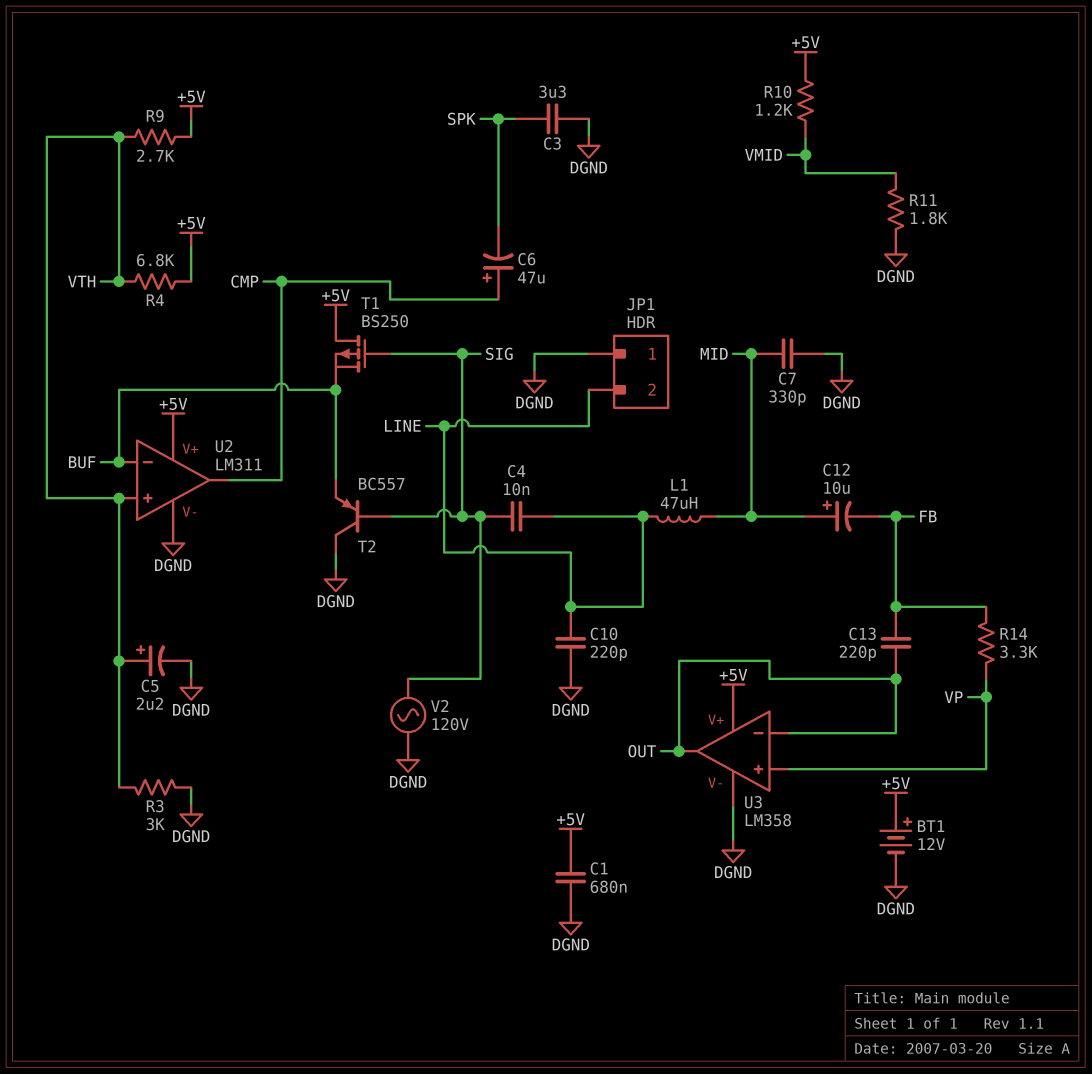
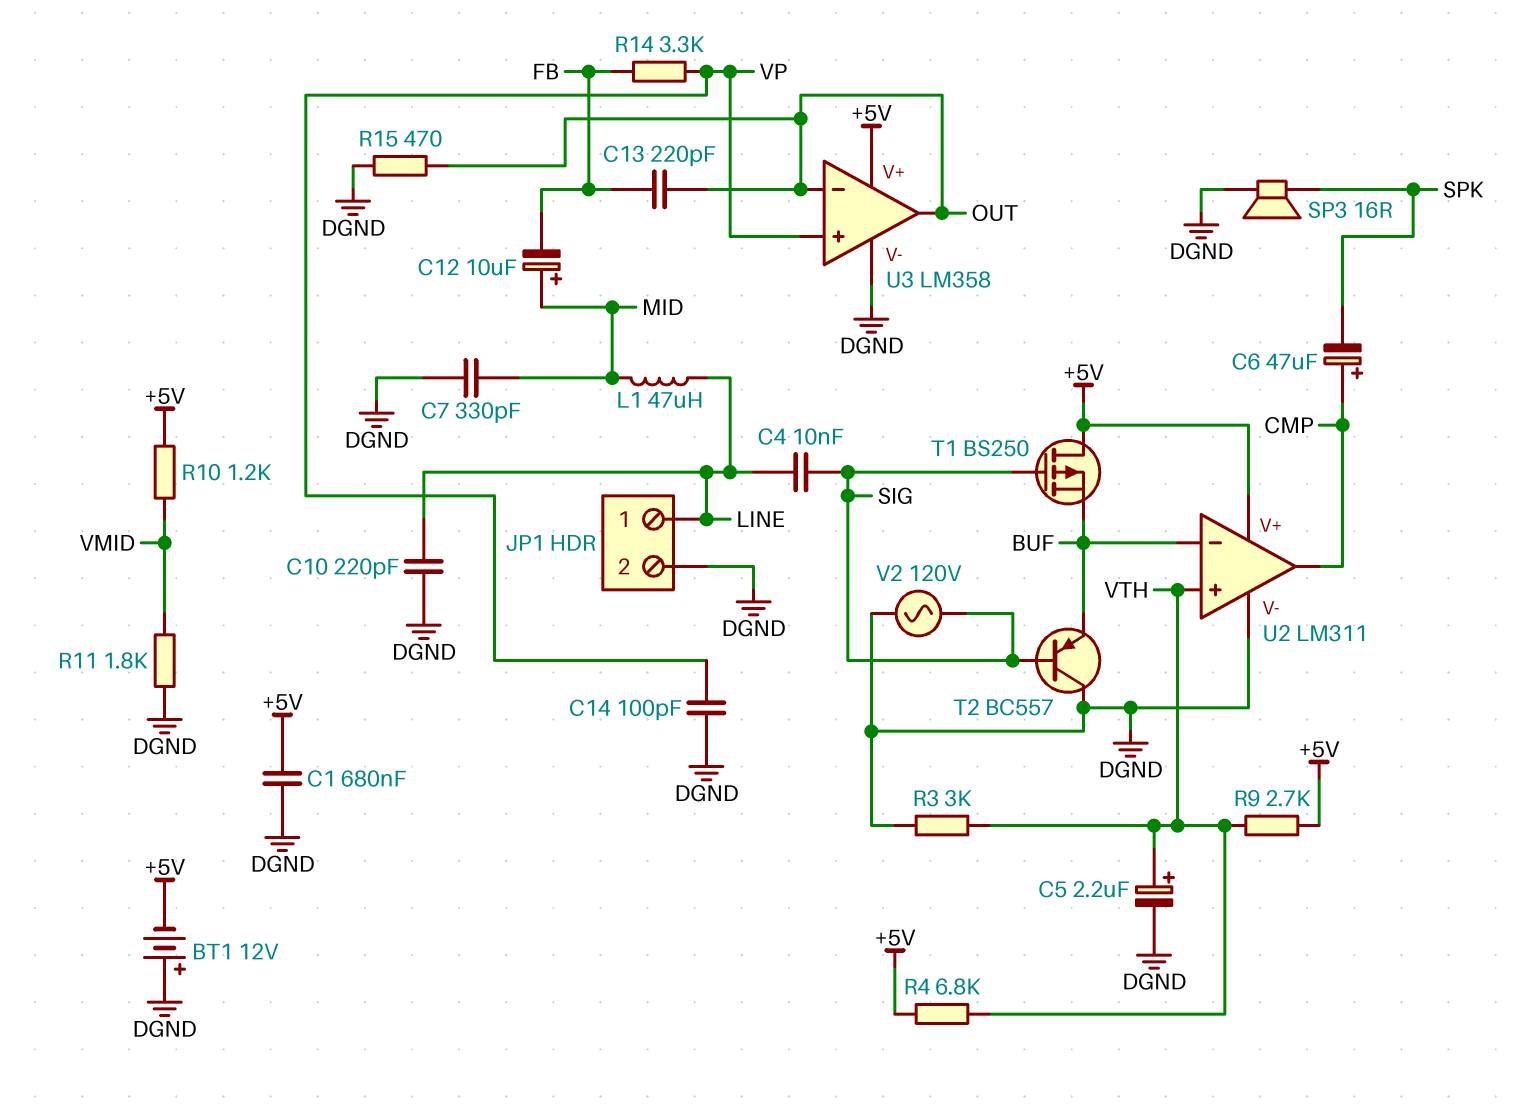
BT1: 12V (plus +5V, minus DGND) -> 12V (plus DGND, minus +5V)
C3: 3.3uF (DGND, SPK) -> none
C14: none -> 100pF (DGND, VP)
JP1 pin 1: DGND -> LINE
JP1 pin 2: LINE -> DGND
R15: none -> 470 (DGND, OUT)
SP3: none -> speaker 16R (DGND, SPK)

